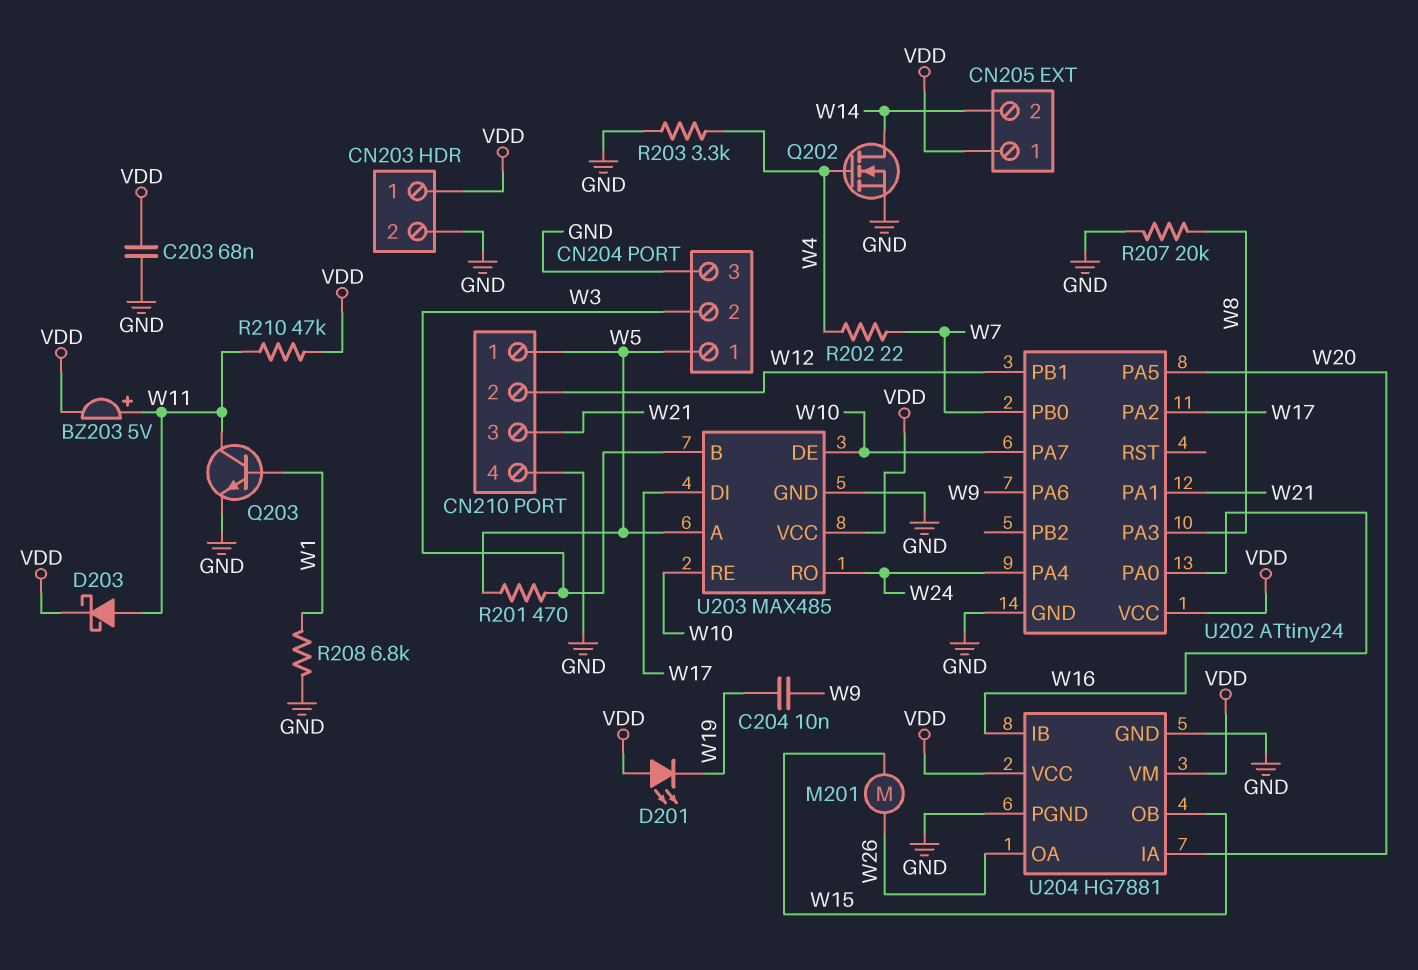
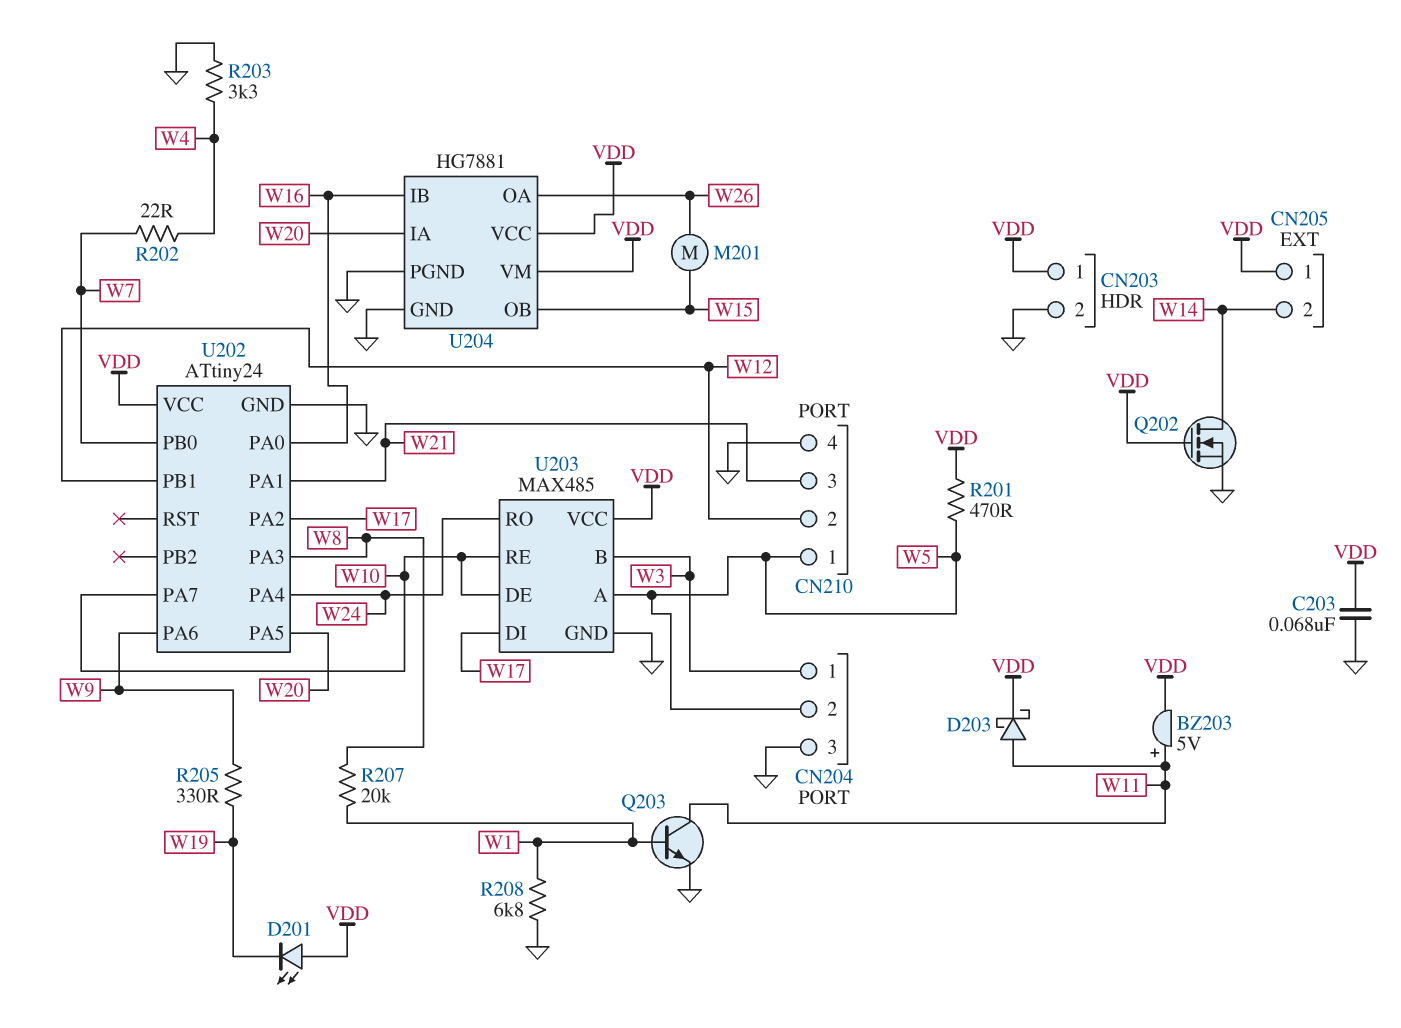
C204: 10nF (W9, W19) -> none
CN204 pin 1: W5 -> W3
CN204 pin 2: W3 -> W5
Q202: NMOS (G W4, D W14, S GND) -> NMOS (G VDD, D W14, S GND)
R201: 470 (W3, W5) -> 470 (VDD, W5)
R205: none -> 330 (W9, W19)
R207: 20k (GND, W8) -> 20k (W1, W8)
R210: 47k (VDD, W11) -> none

